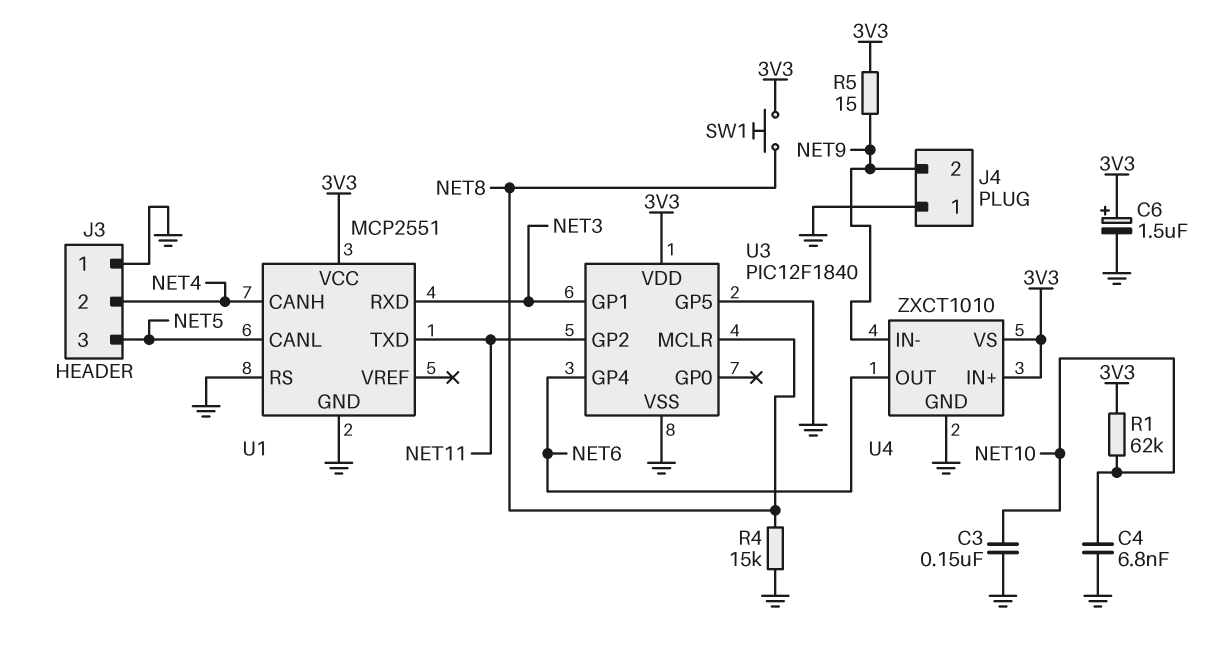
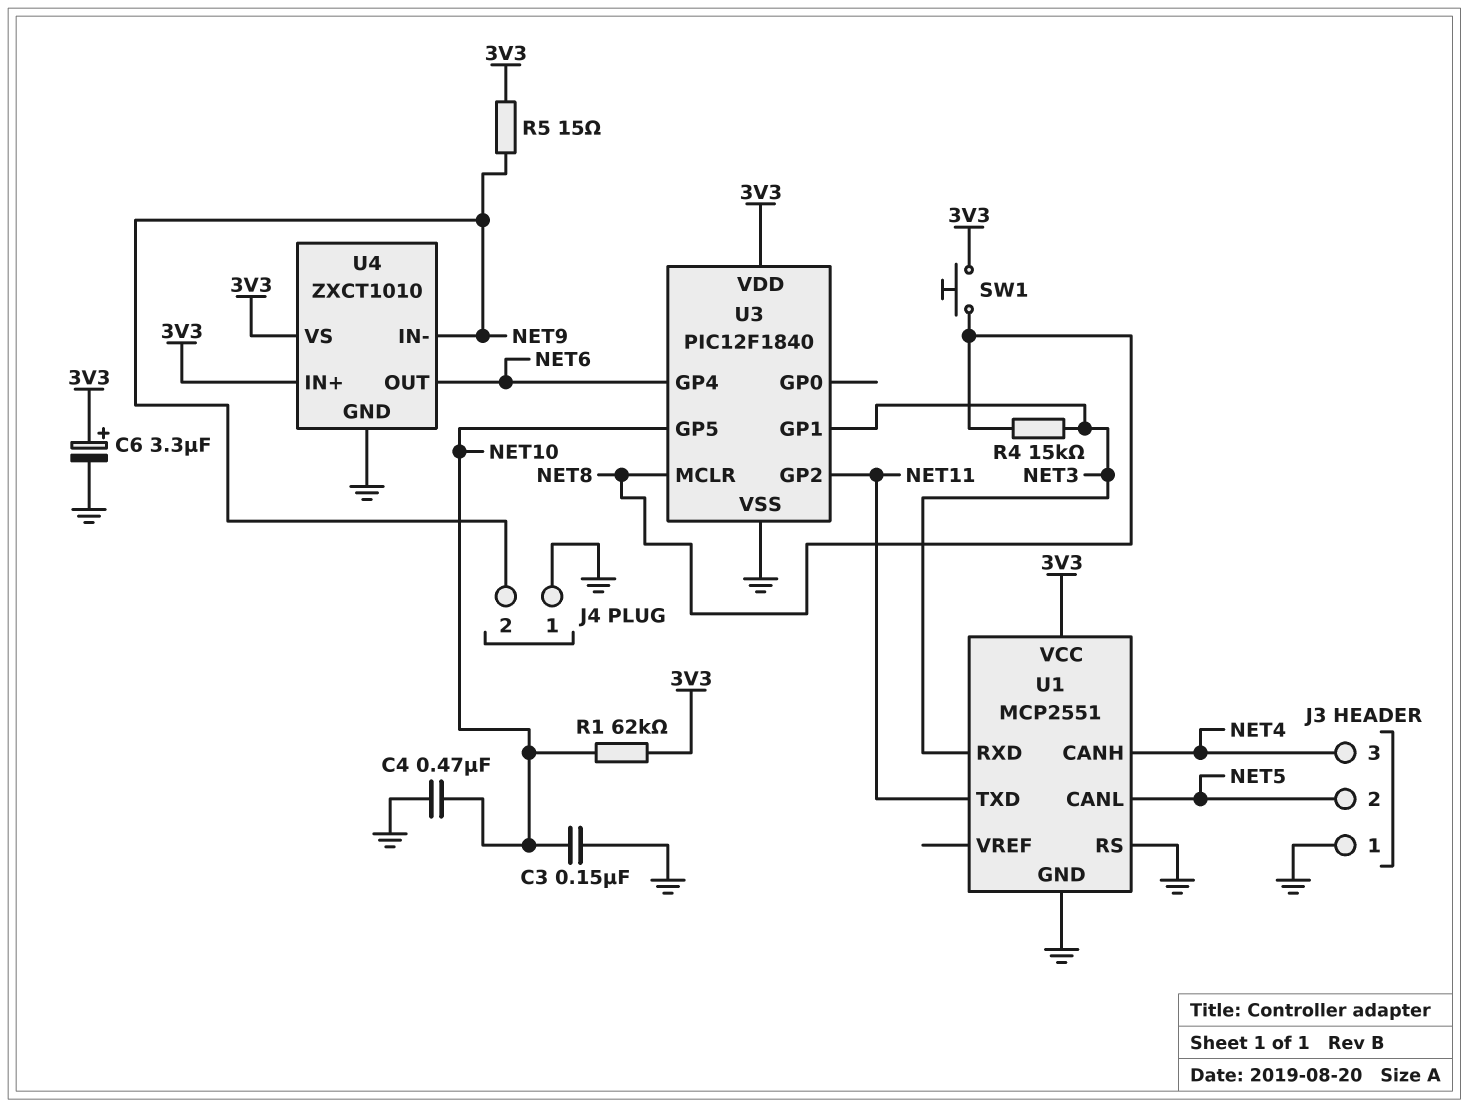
C4: 6.8nF (GND, NET10) -> 470nF (GND, NET10)
C6: 1.5uF (plus 3V3, minus GND) -> 3.3uF (plus 3V3, minus GND)
J3 pin 2: NET4 -> NET5
J3 pin 3: NET5 -> NET4
R4: 15k (GND, NET8) -> 15k (NET3, NET8)
U3 pin GP5: GND -> NET10

